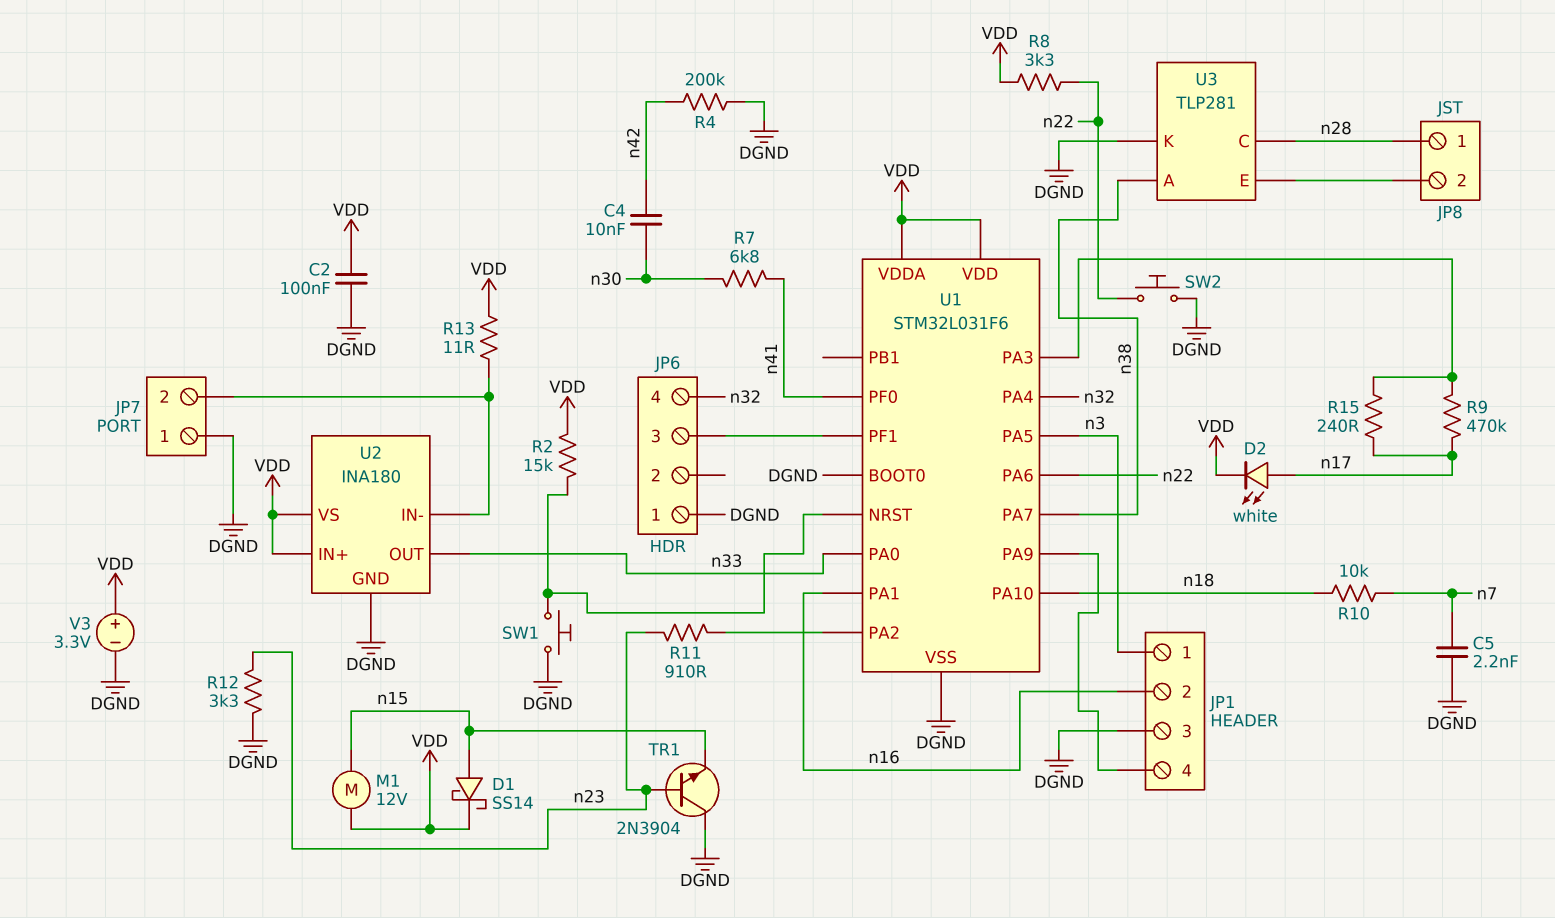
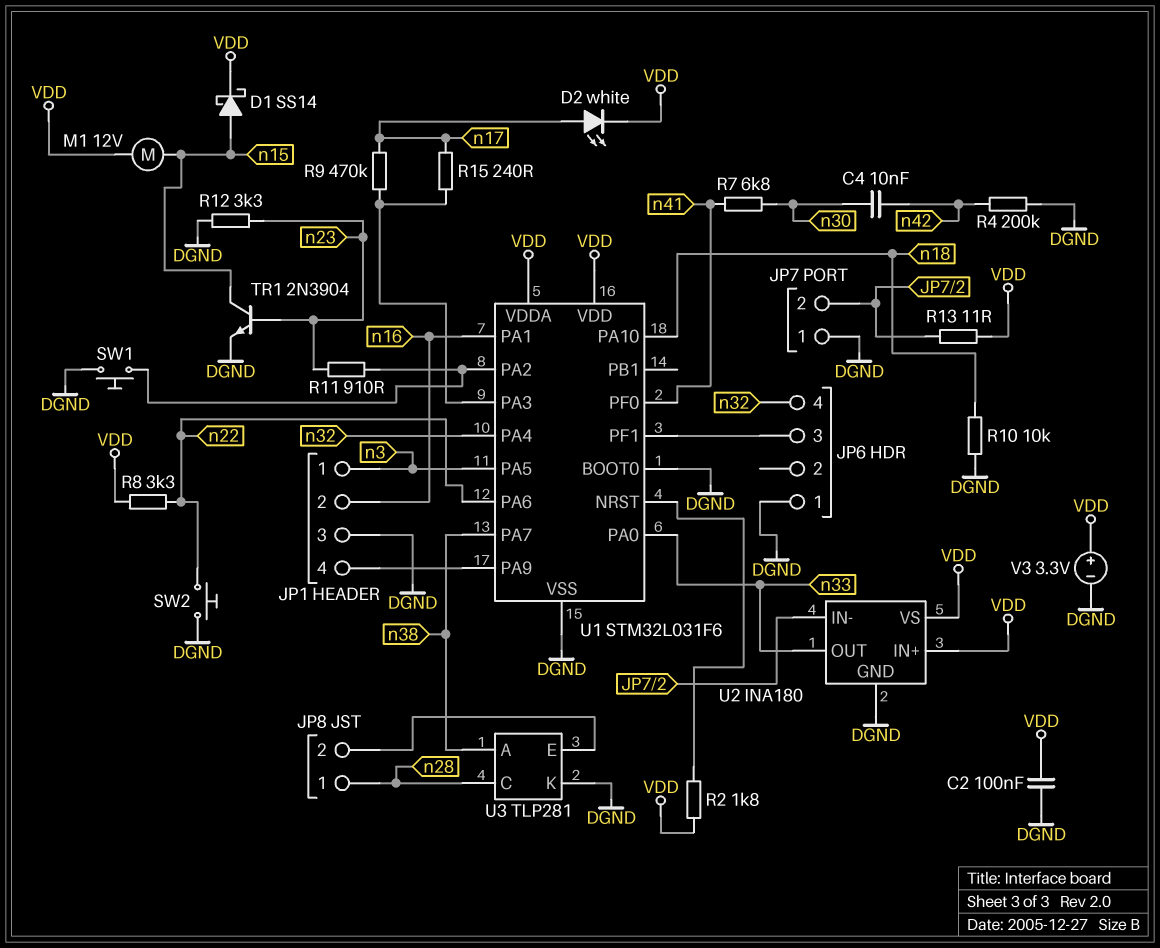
C5: 2.2nF (DGND, n7) -> none
R2: 15k (U1/NRST, VDD) -> 1.8k (U1/NRST, VDD)
R10: 10k (n7, n18) -> 10k (DGND, n18)
SW1: button (DGND, U1/NRST) -> button (DGND, U1/PA2)
TR1: NPN 2N3904 (B n23, C DGND, E n15) -> NPN 2N3904 (B n23, C n15, E DGND)

